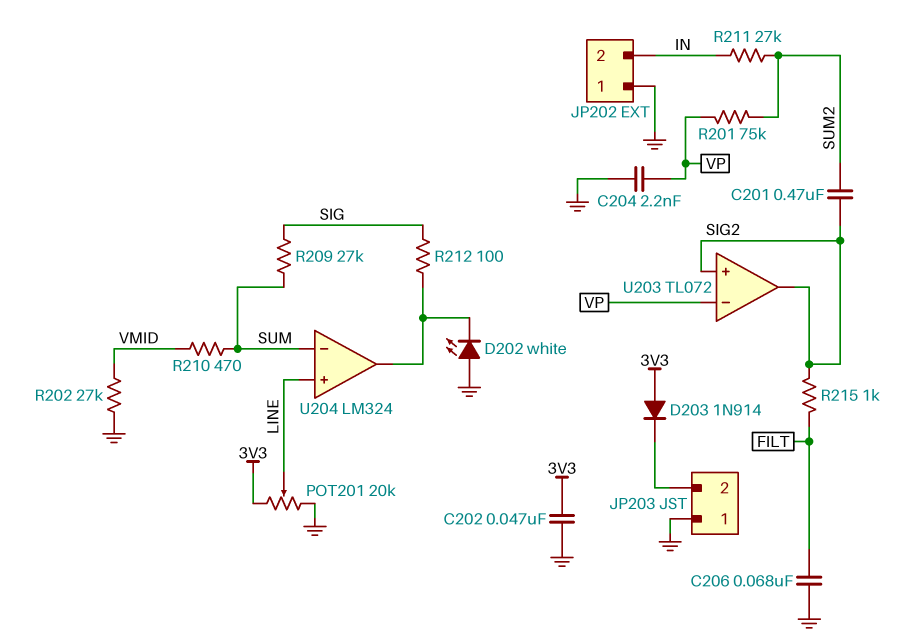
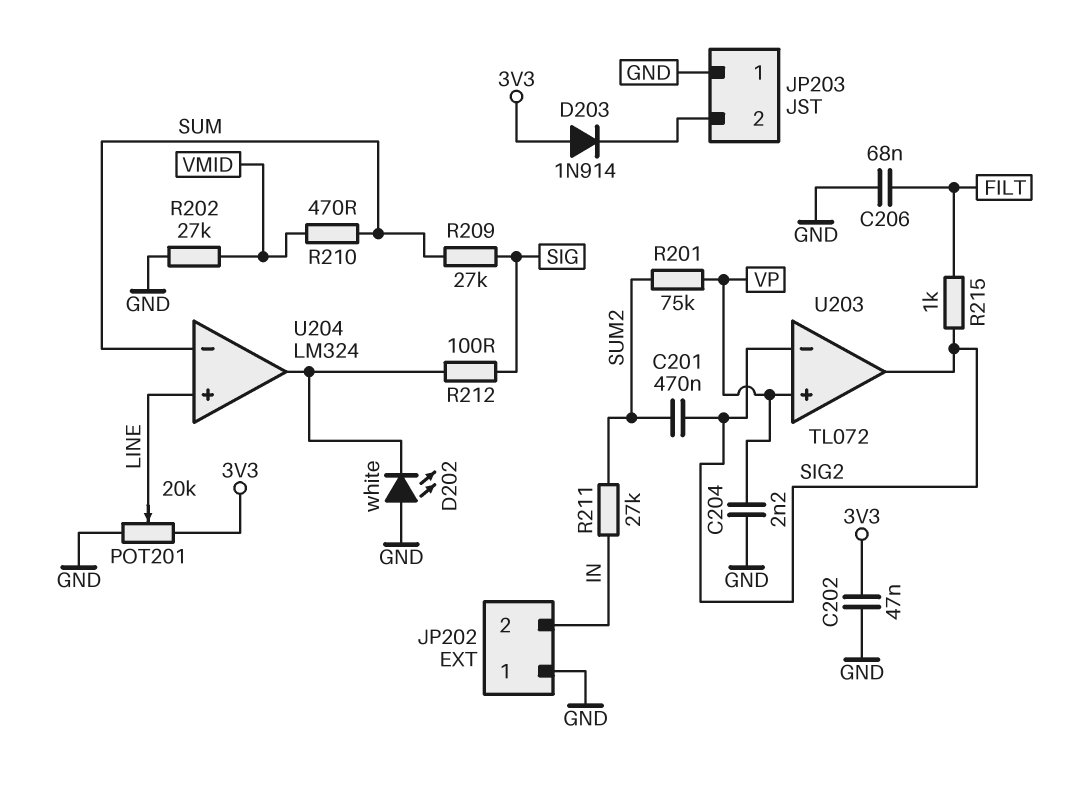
U203 pin in+: SIG2 -> VP
U203 pin in-: VP -> SIG2

